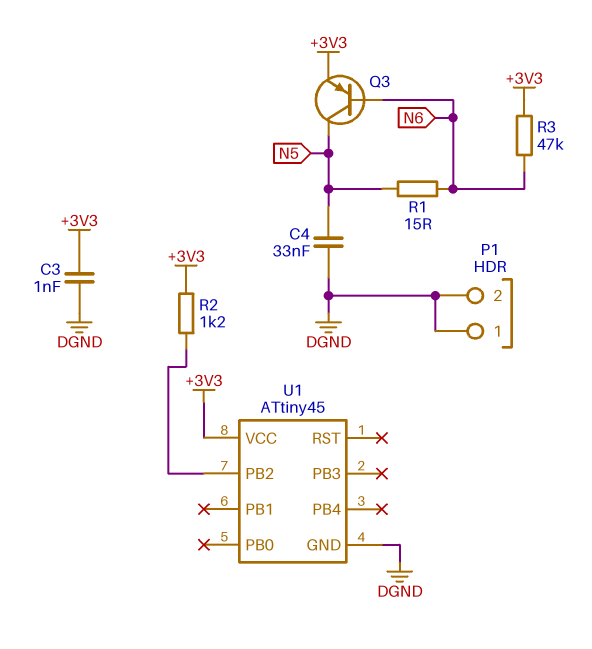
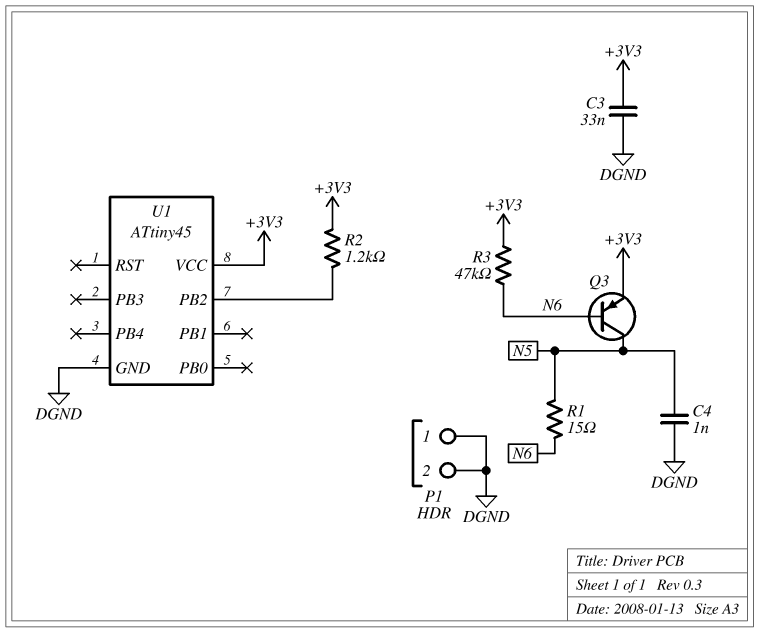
C3: 1nF (+3V3, DGND) -> 33nF (+3V3, DGND)
C4: 33nF (DGND, N5) -> 1nF (DGND, N5)

